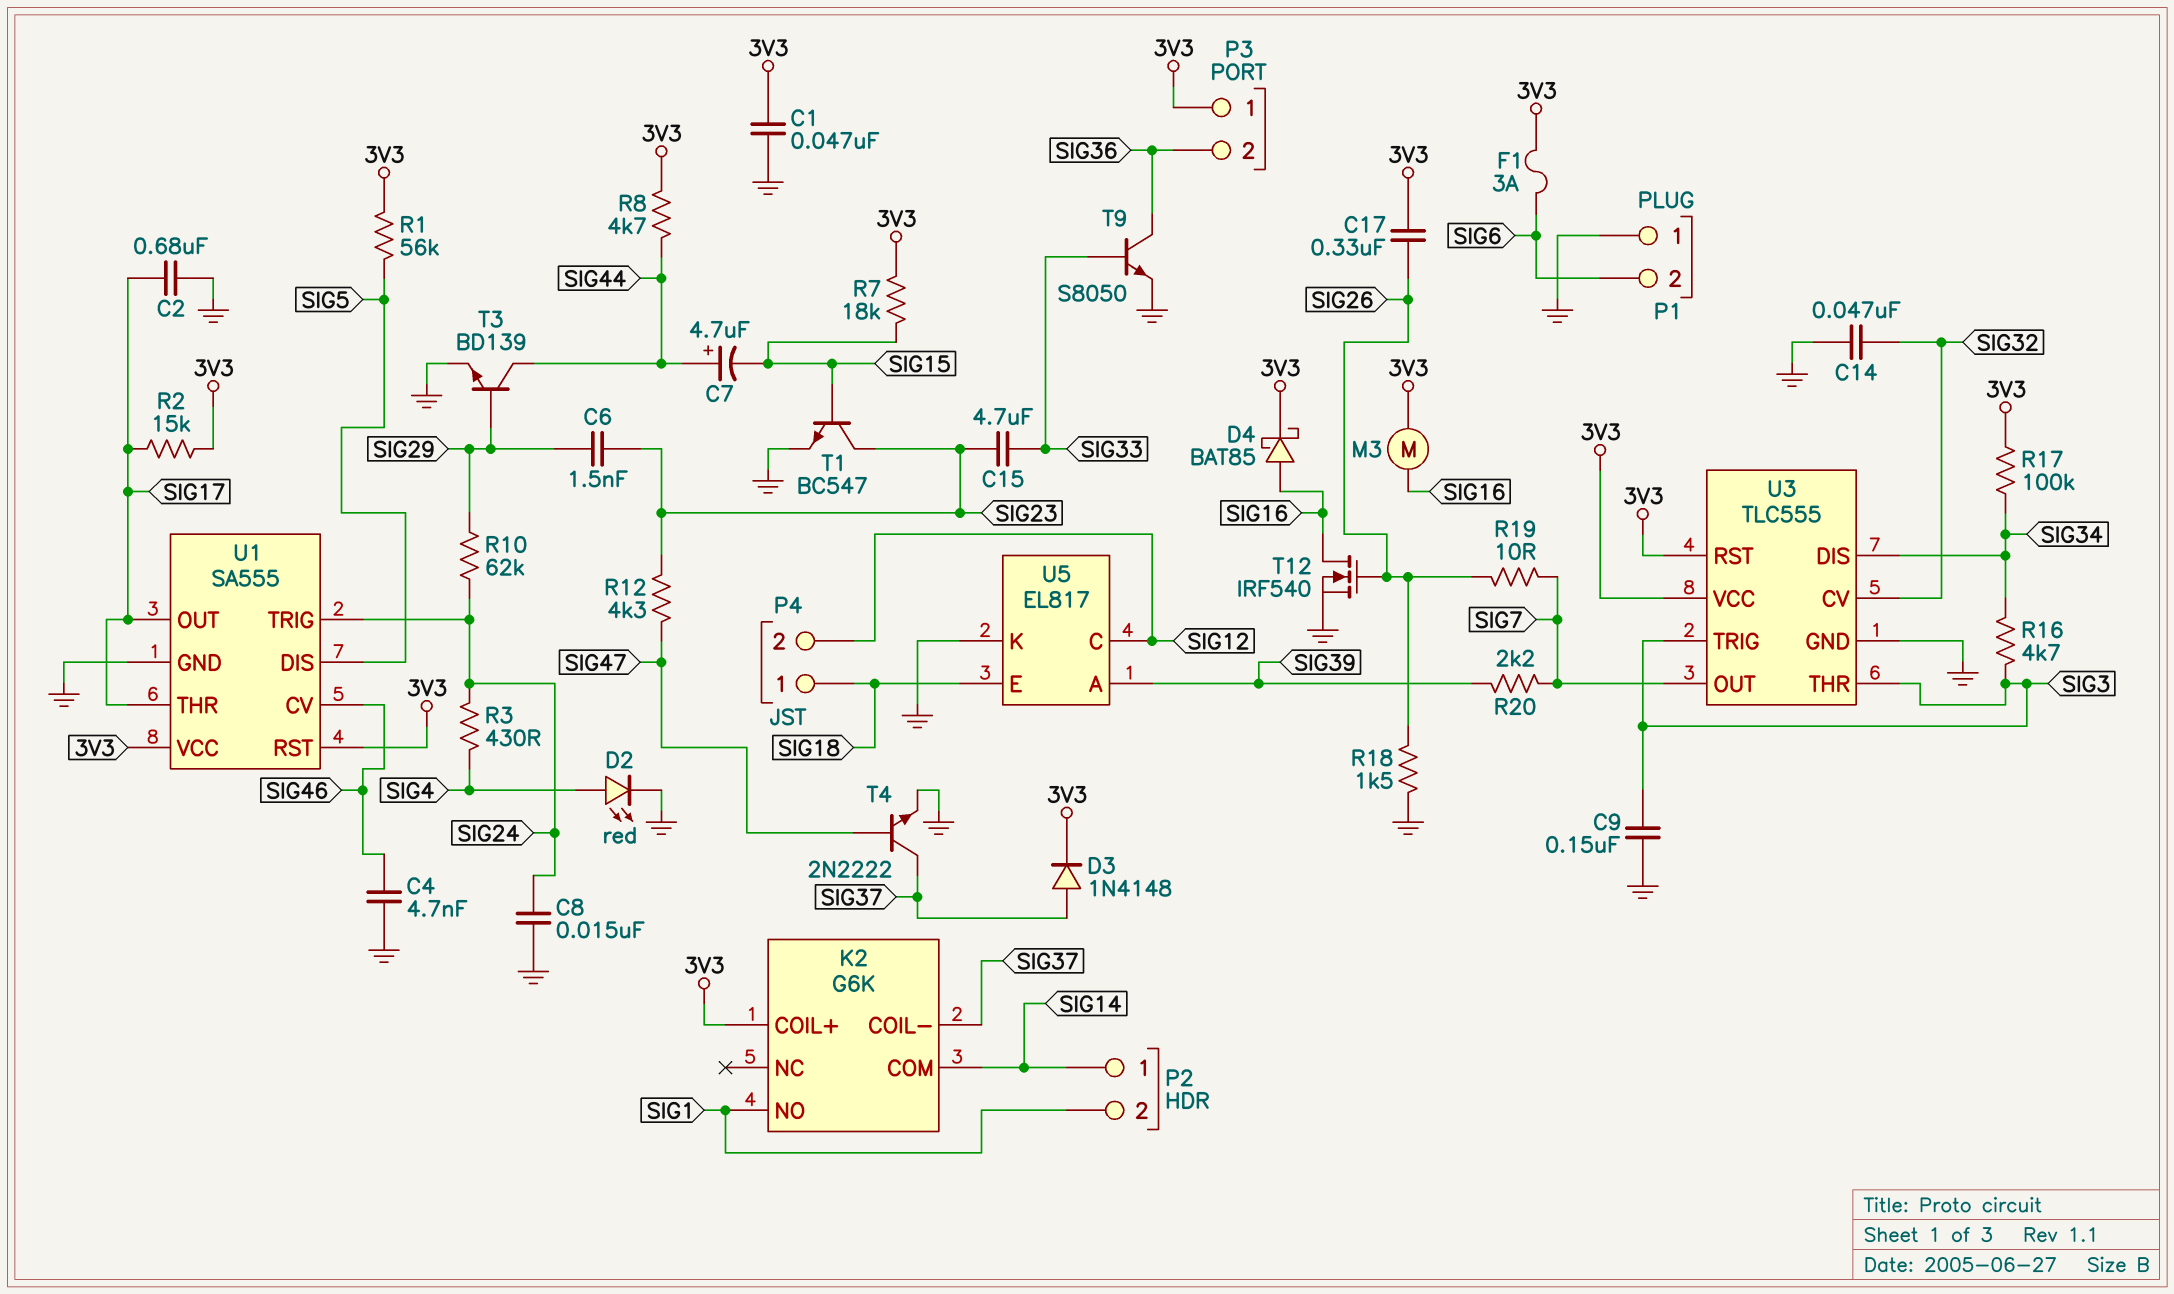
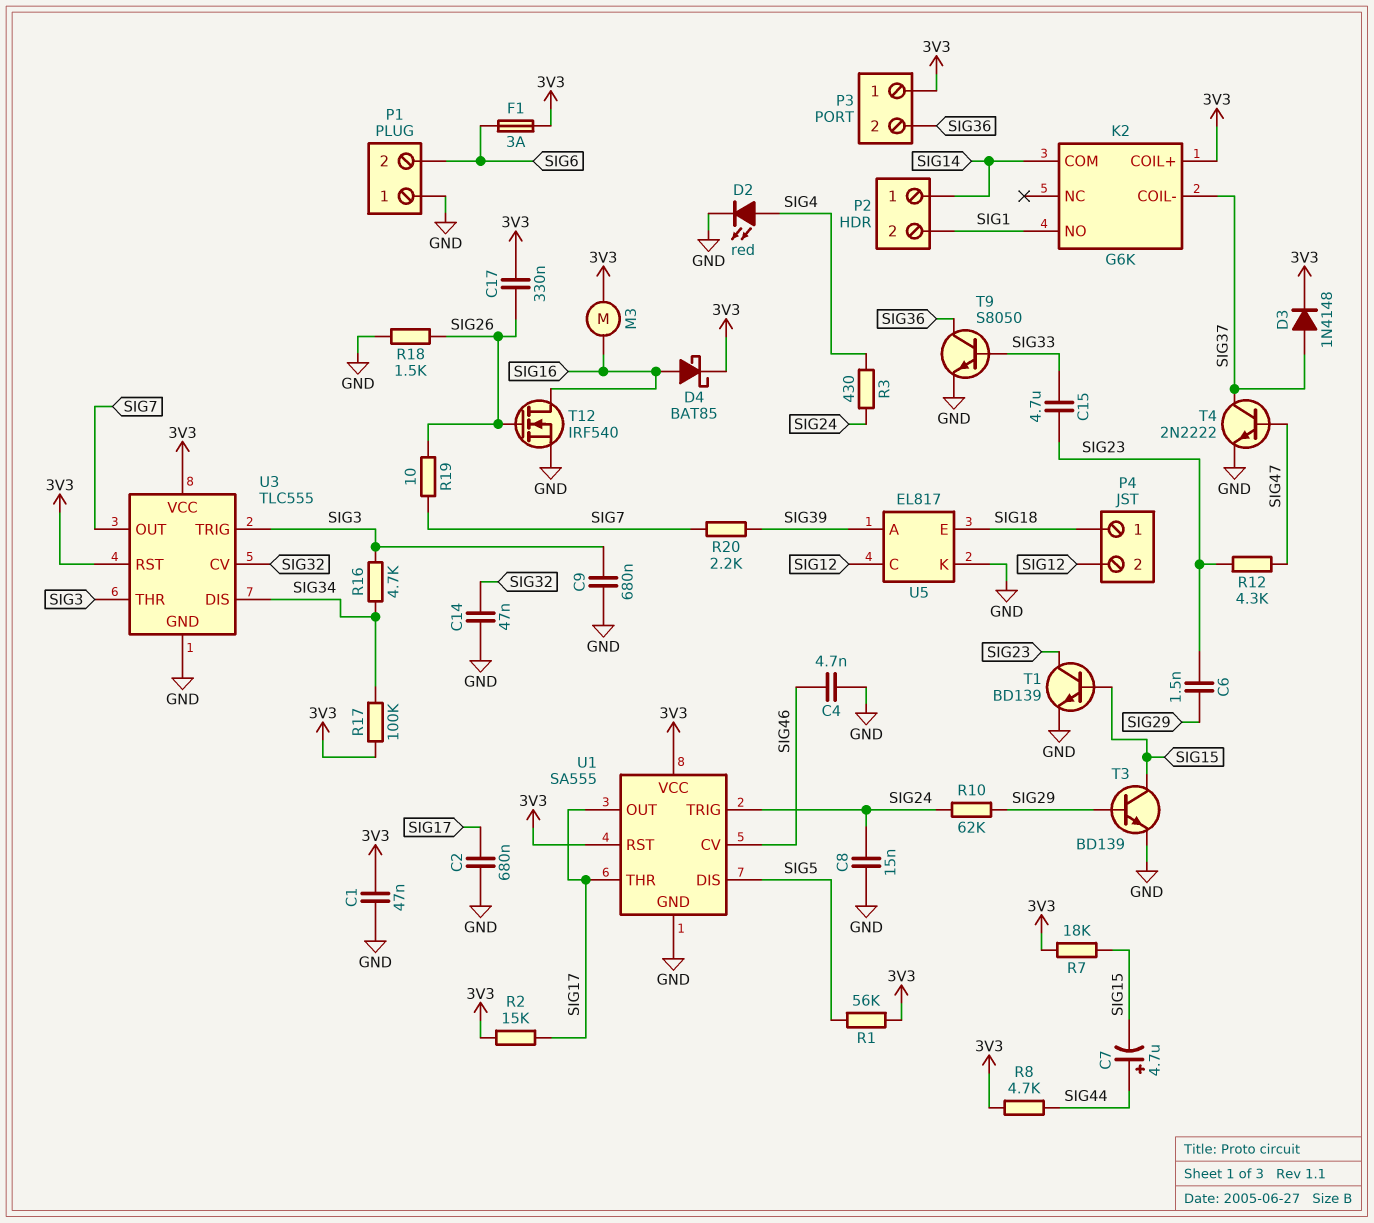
C9: 150nF (GND, SIG3) -> 680nF (GND, SIG3)
T1: NPN BC547 (B SIG15, C SIG23, E GND) -> NPN BD139 (B SIG15, C SIG23, E GND)
T3: NPN BD139 (B SIG29, C SIG44, E GND) -> NPN BD139 (B SIG29, C SIG15, E GND)

